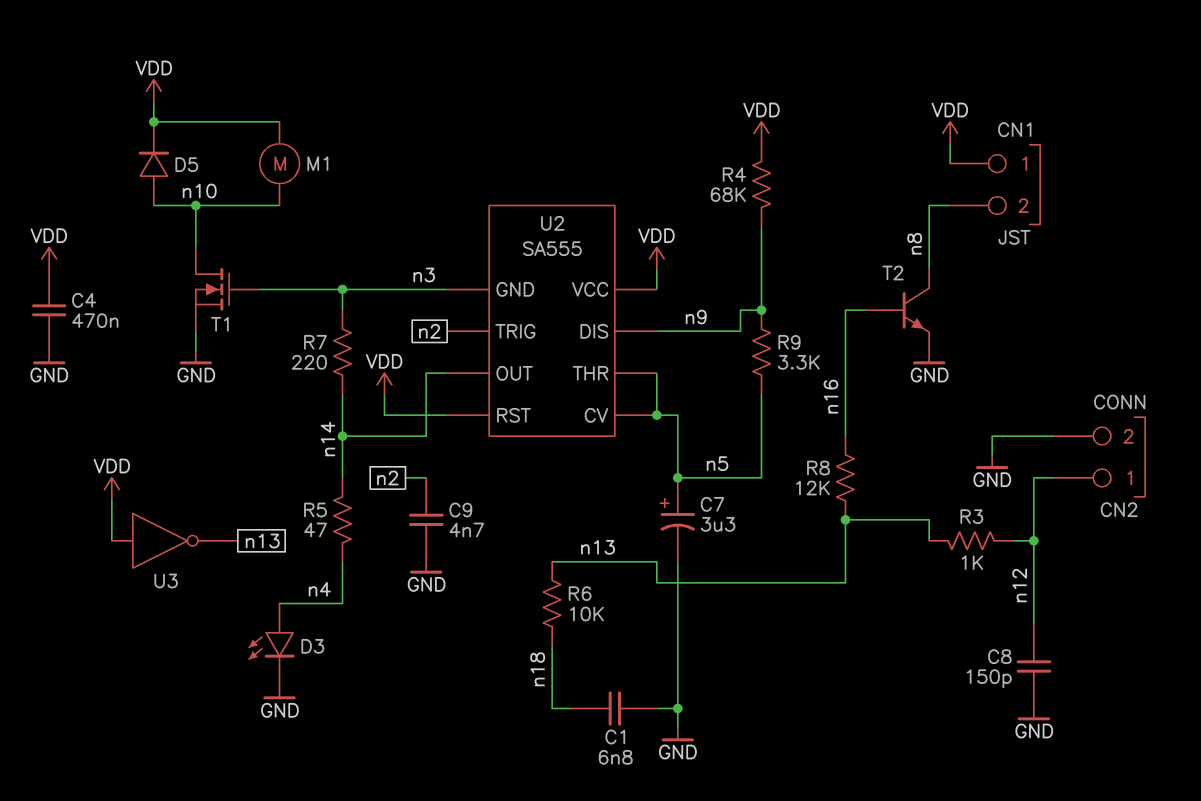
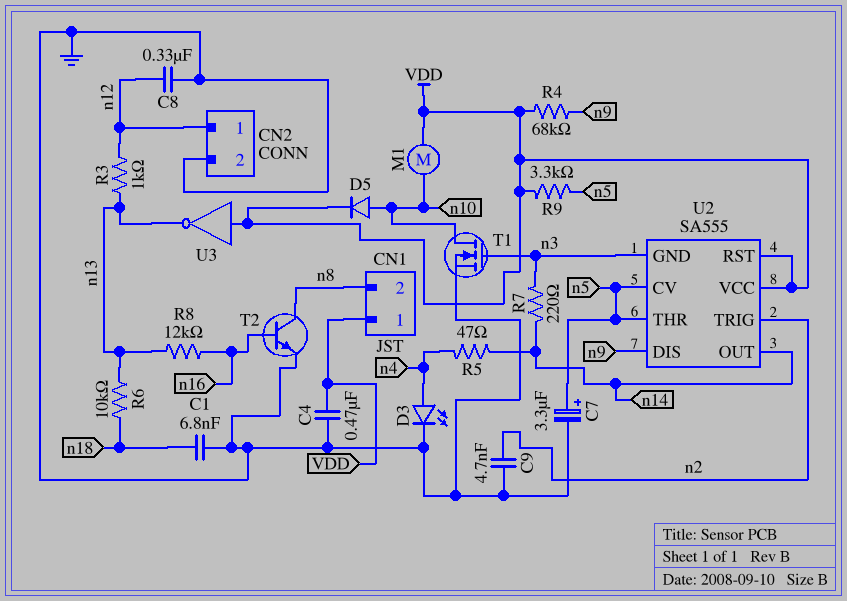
C8: 150pF (GND, n12) -> 330nF (GND, n12)
R9: 3.3k (n5, n9) -> 3.3k (VDD, n5)

